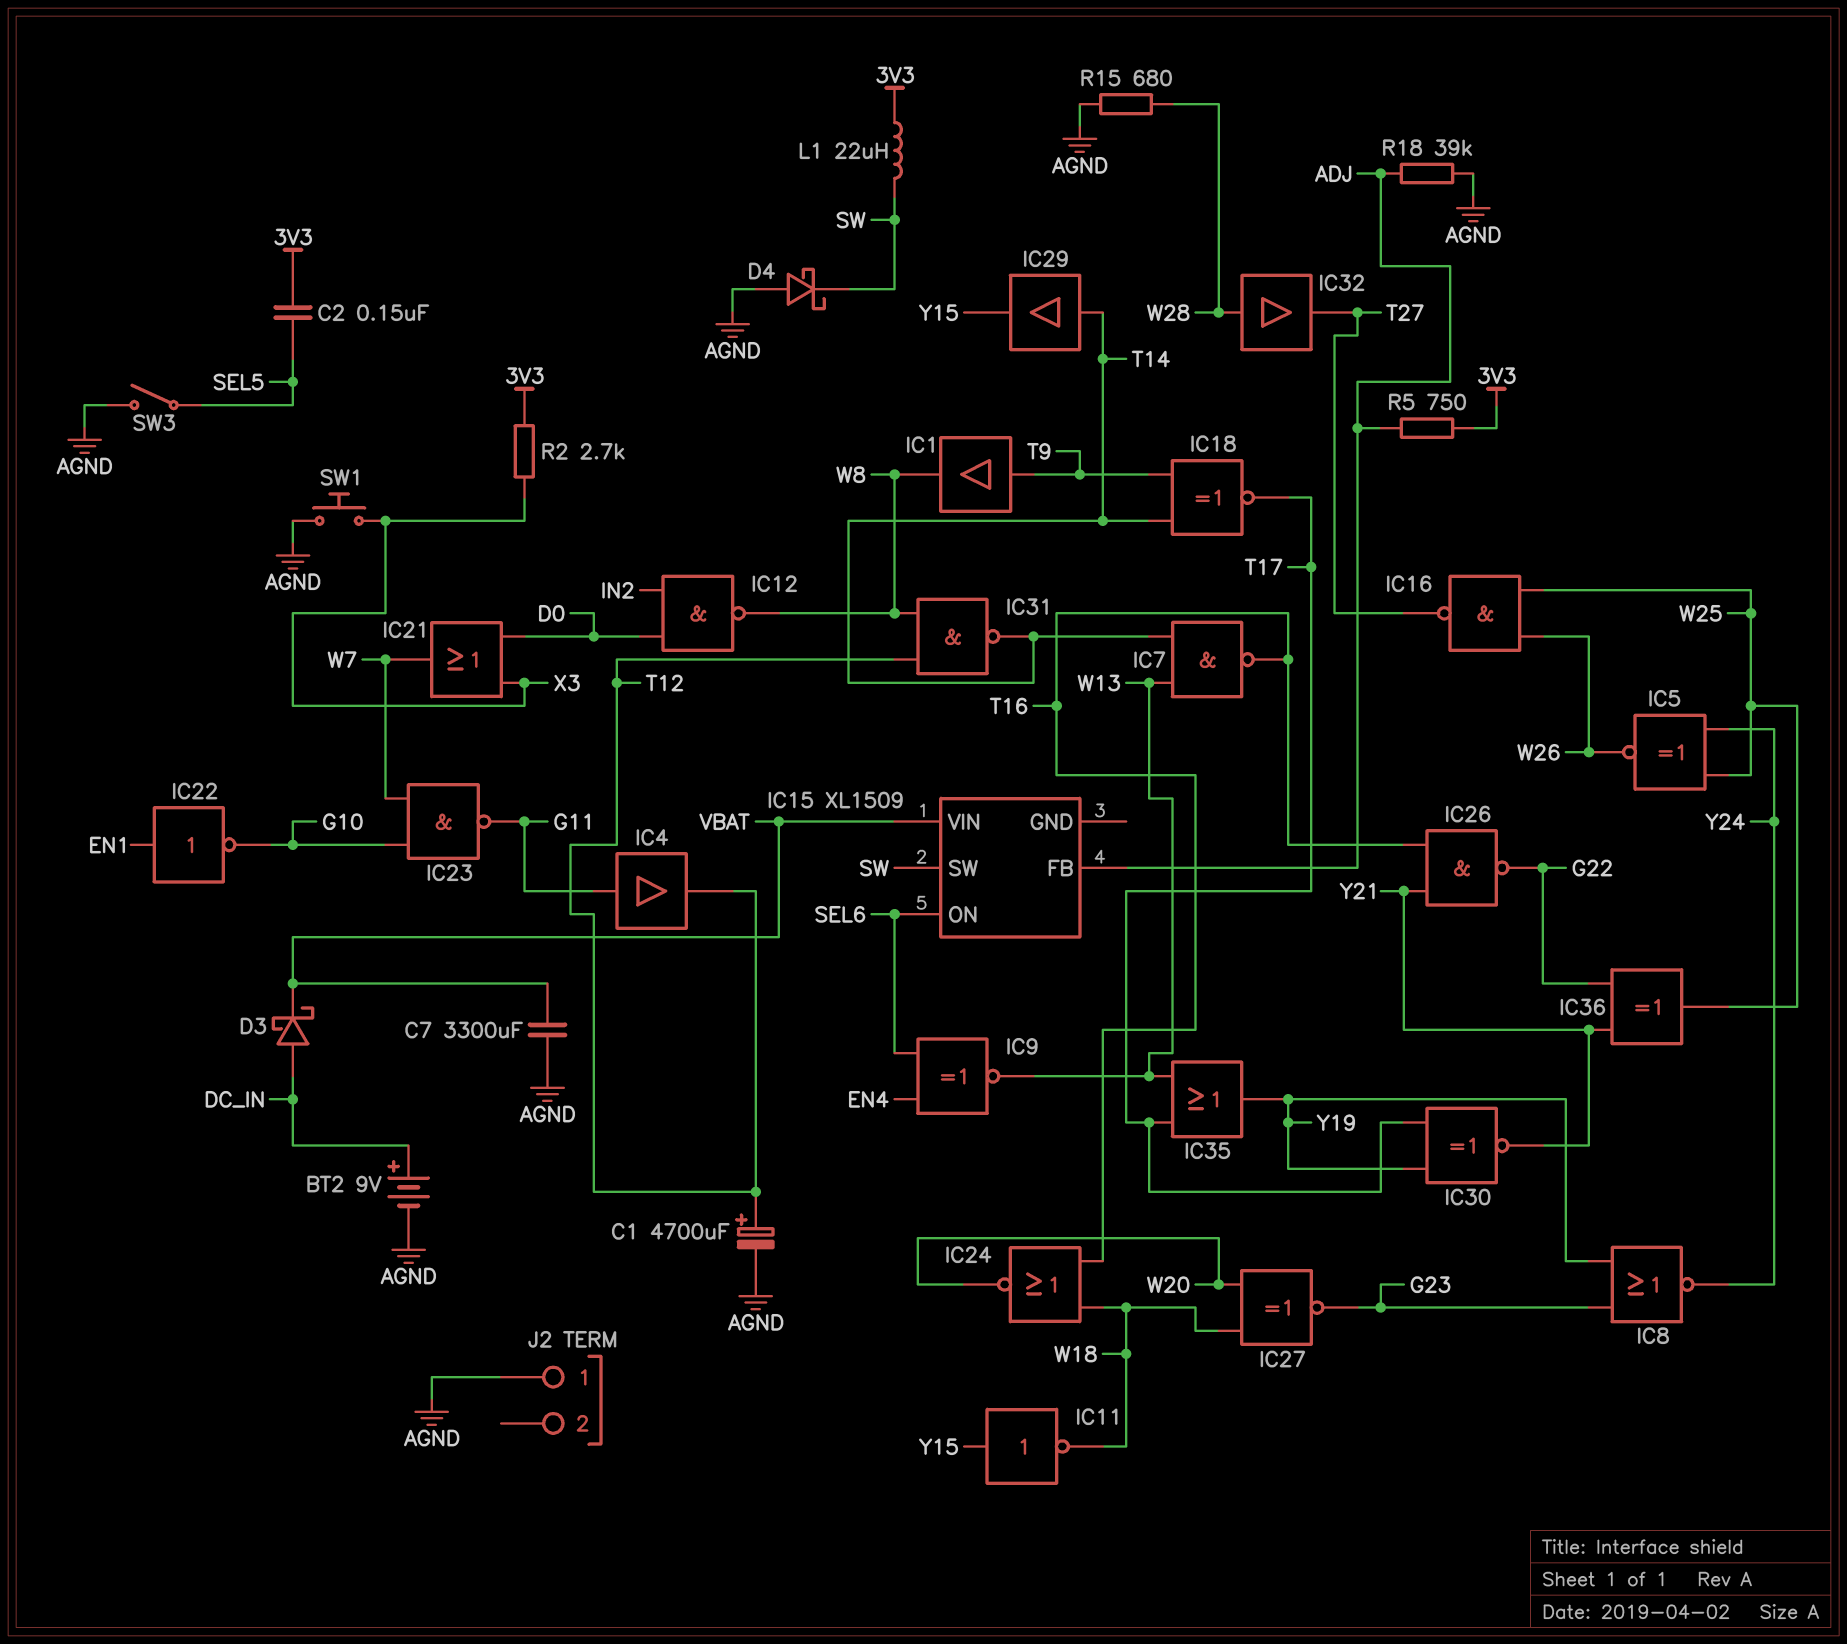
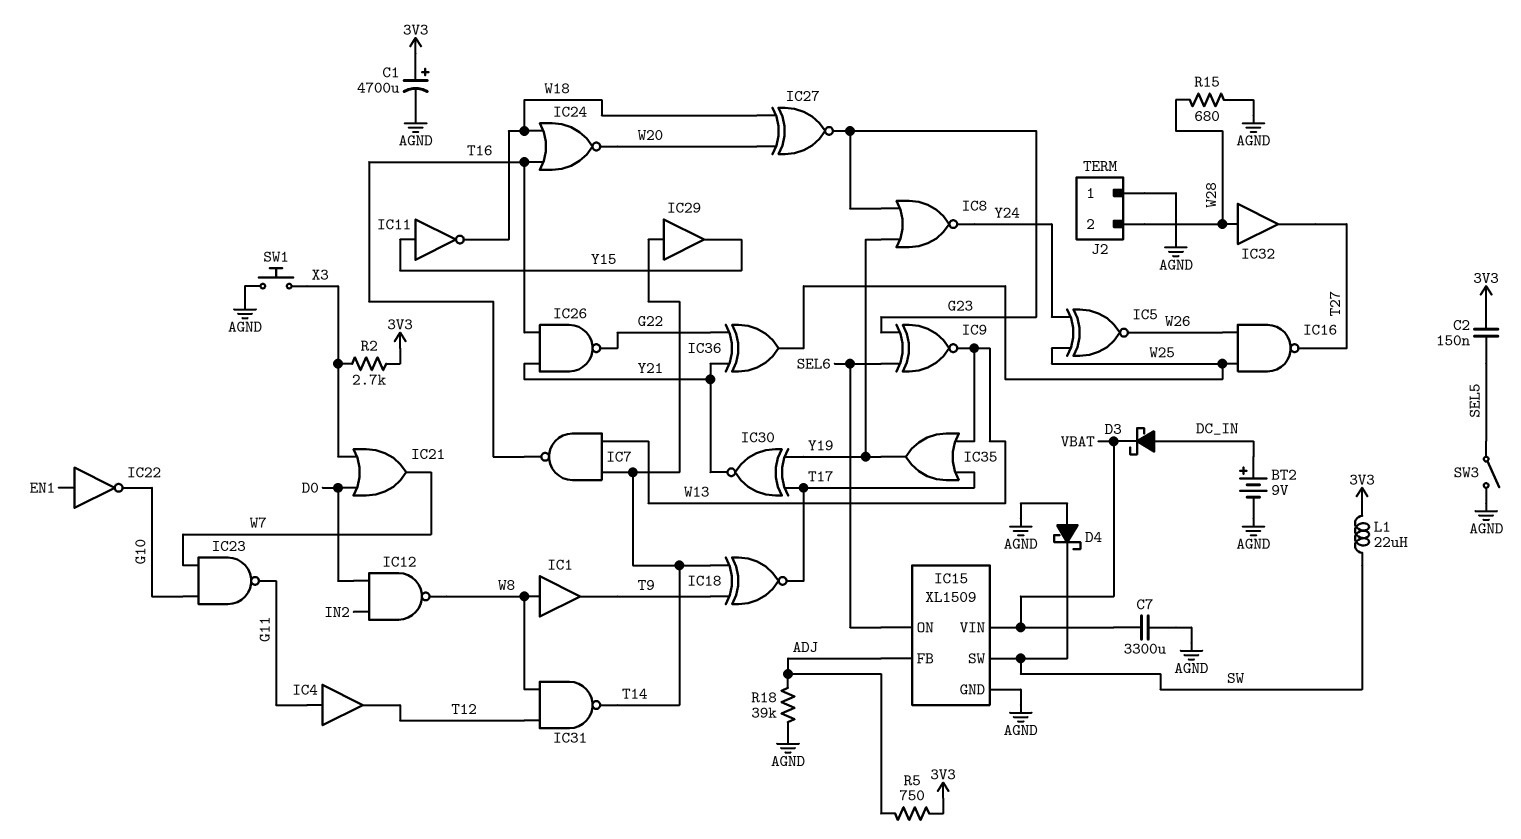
C1: 4700uF (plus T12, minus AGND) -> 4700uF (plus 3V3, minus AGND)
IC1: buffer (in T9, out W8) -> buffer (in W8, out T9)
IC9: XNOR (in EN4, in SEL6, out W13) -> XNOR (in G23, in SEL6, out W13)
IC15 pin GND: none -> AGND
J2 pin 2: none -> W28

